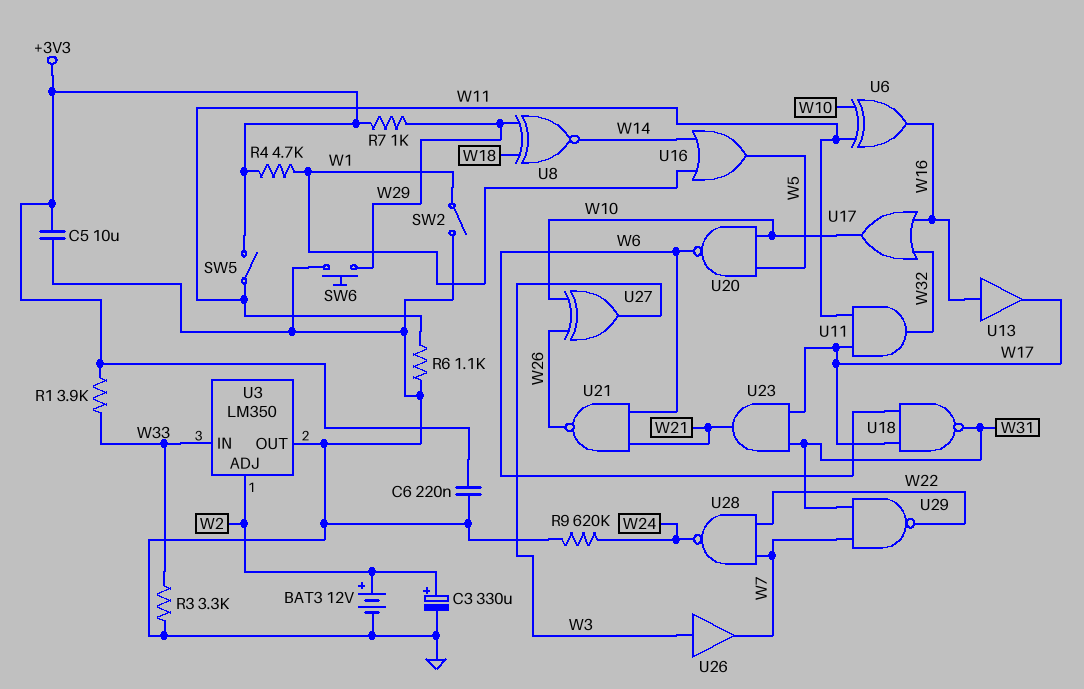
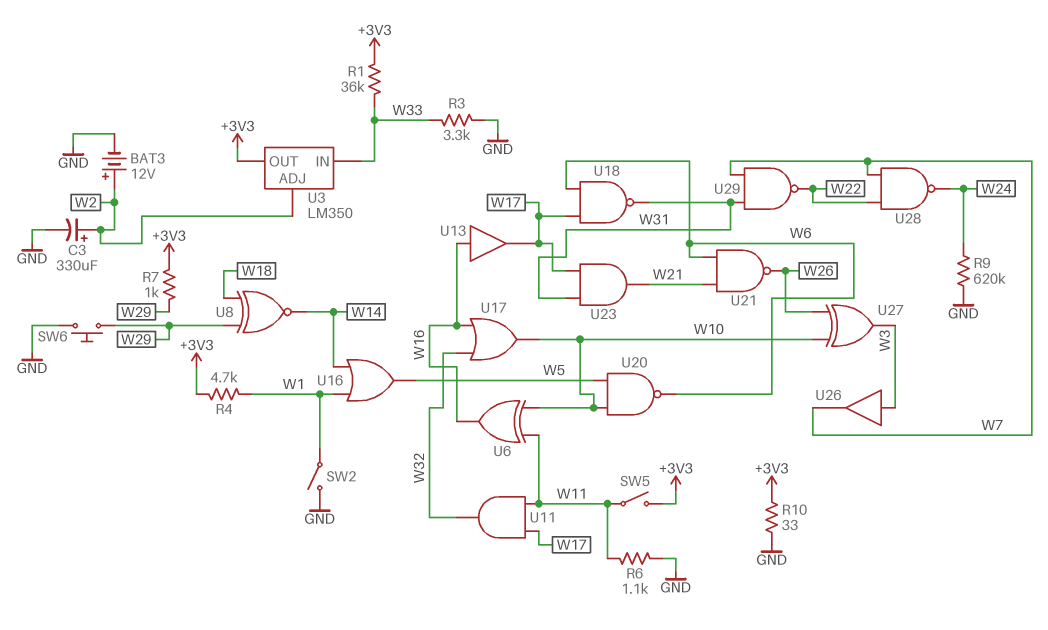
C5: 10uF (+3V3, GND) -> none
C6: 220nF (+3V3, GND) -> none
R1: 3.9k (+3V3, W33) -> 36k (+3V3, W33)
R10: none -> 33 (+3V3, GND)
U3 pin OUT: GND -> +3V3

